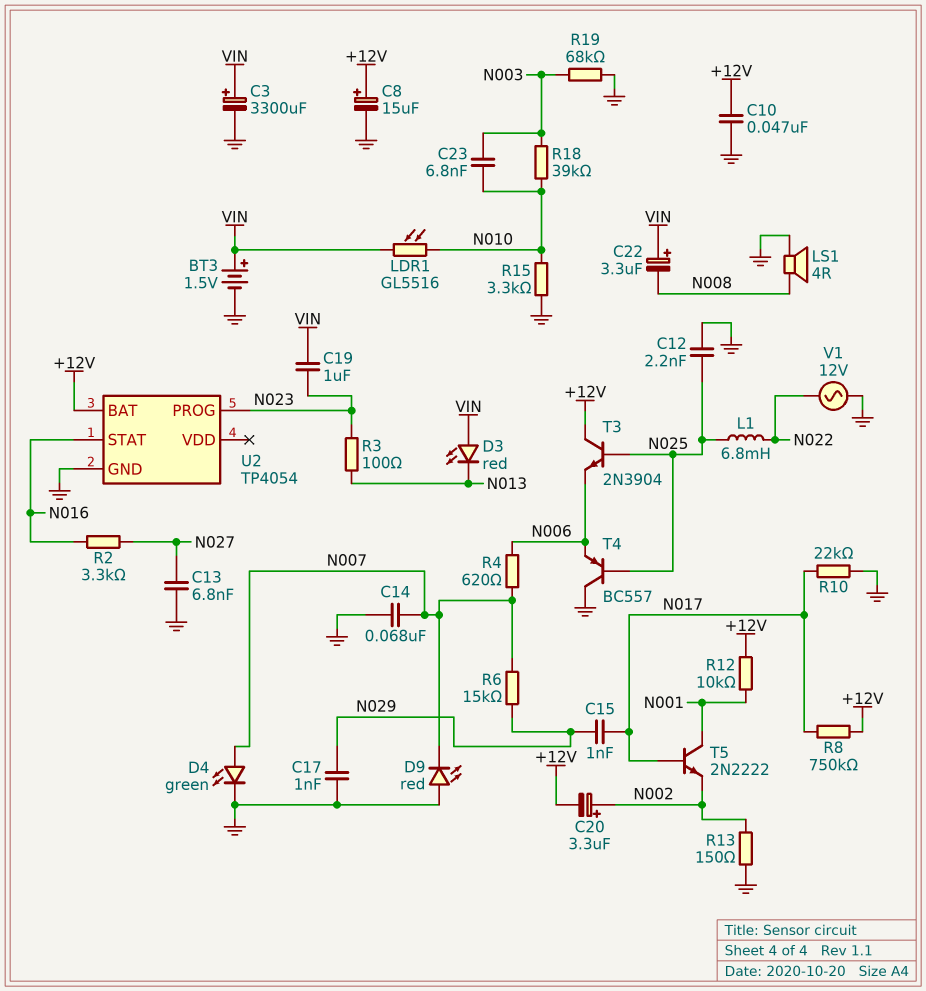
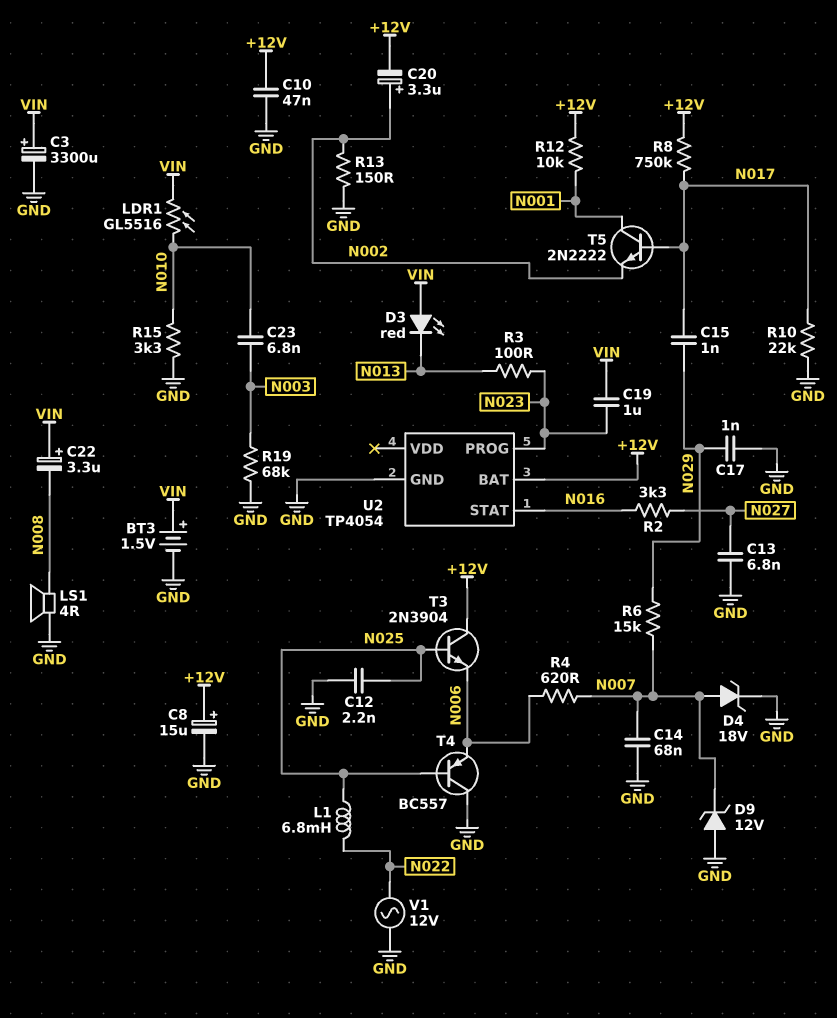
D4: LED green (A N007, K GND) -> zener 18V (A N007, K GND)
D9: LED red (A GND, K N007) -> zener 12V (A GND, K N007)
R18: 39k (N003, N010) -> none

